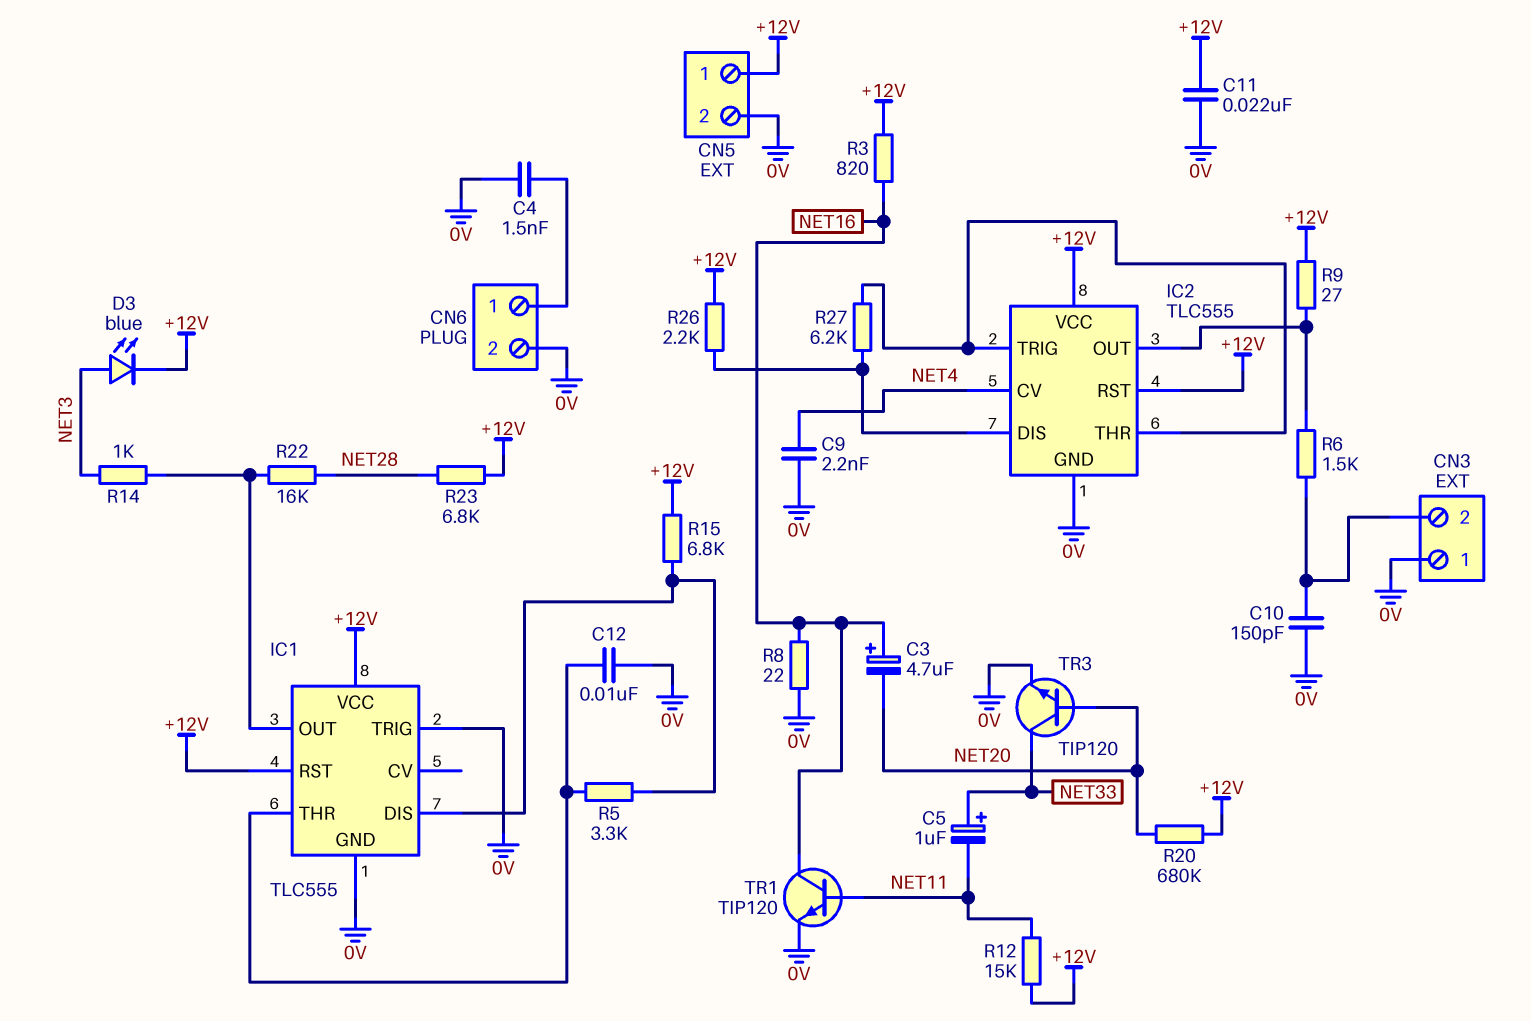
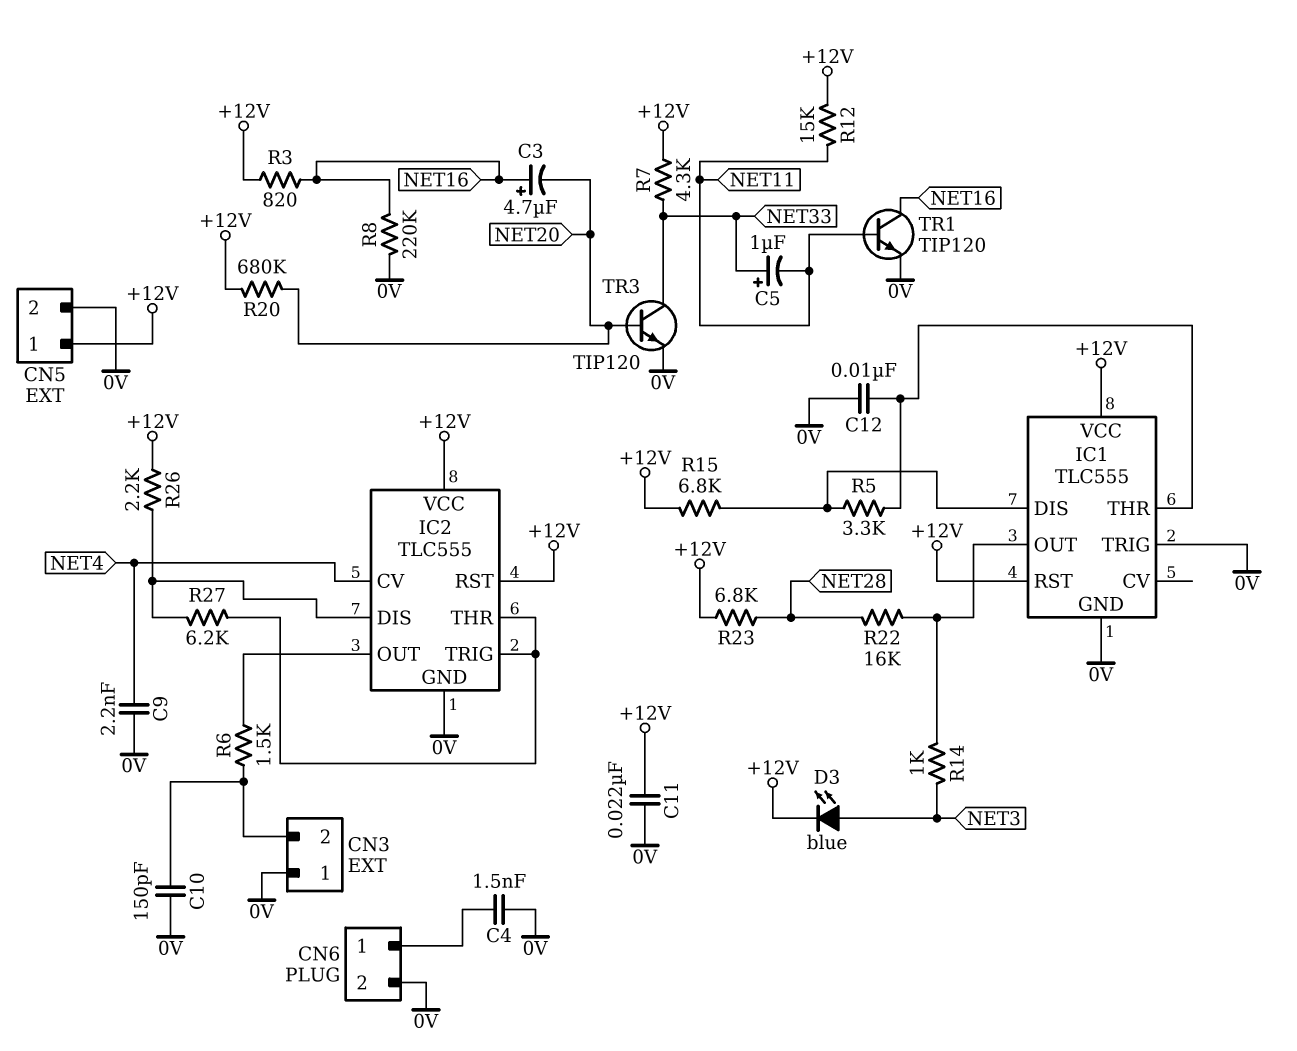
R7: none -> 4.3k (+12V, NET33)
R8: 22 (0V, NET16) -> 220k (0V, NET16)
R9: 27 (+12V, IC2/OUT) -> none

